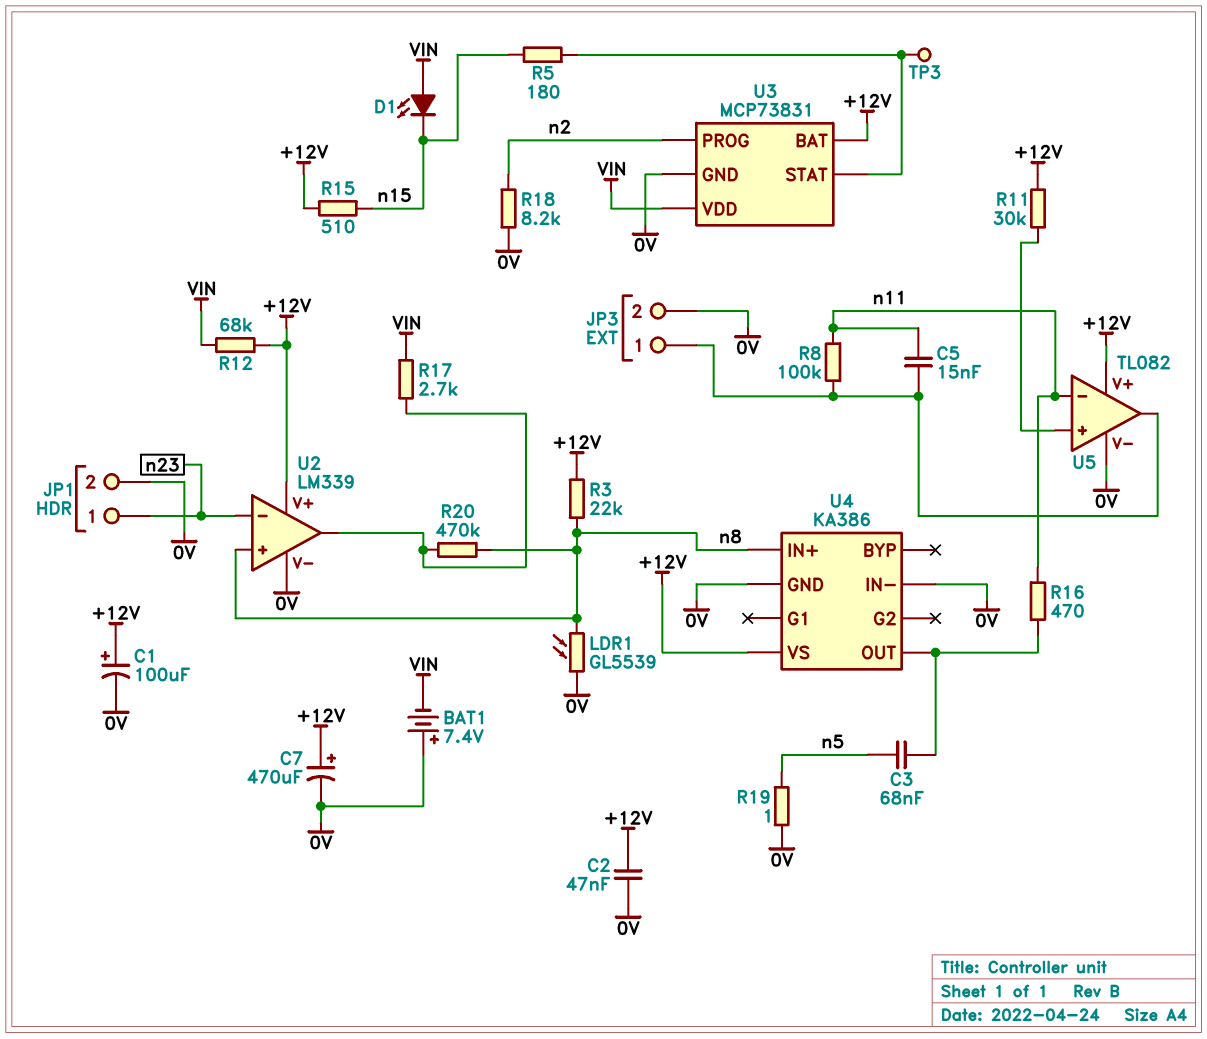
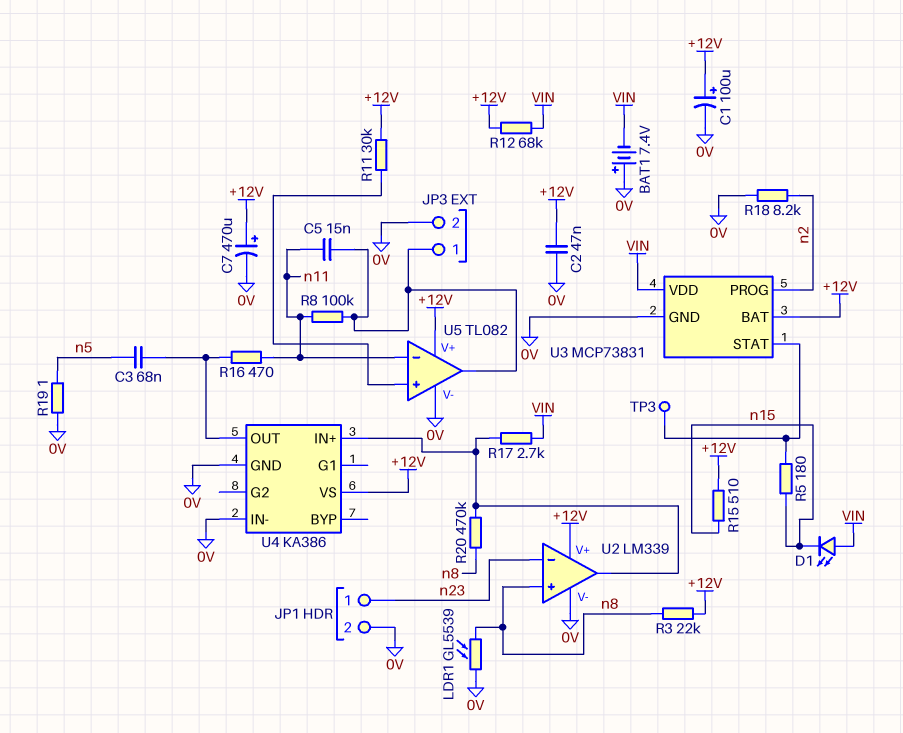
U4 pin IN+: n8 -> U2/out

